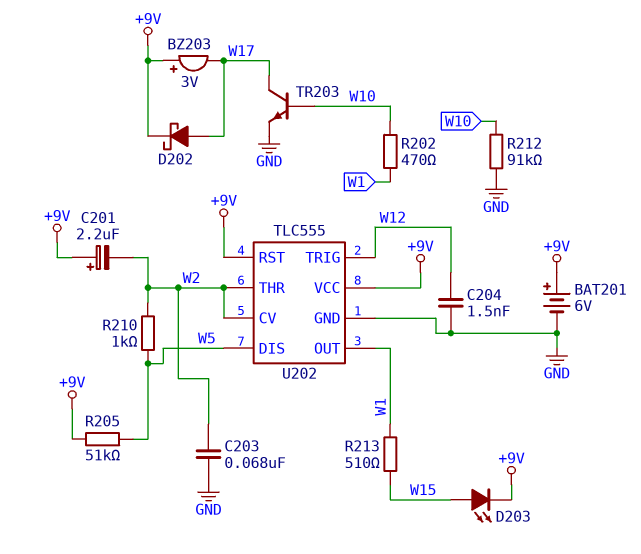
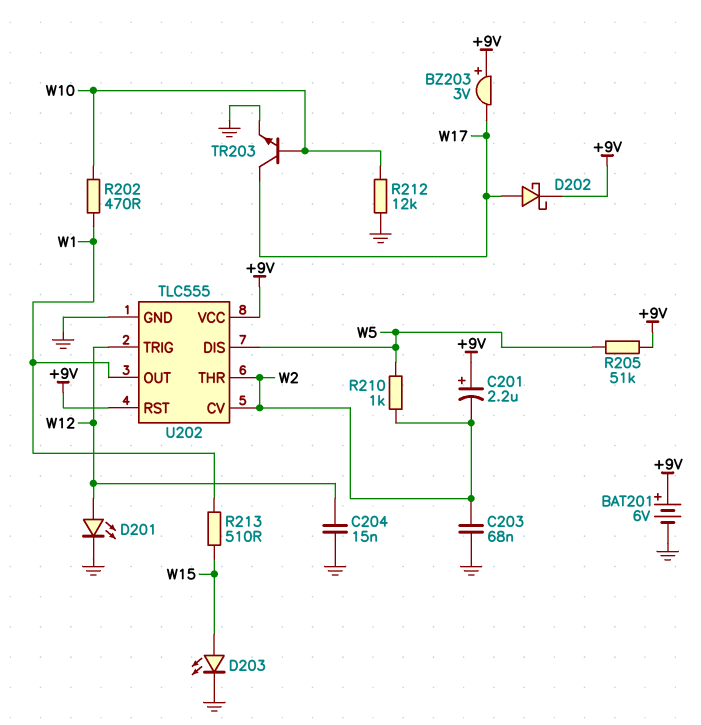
C204: 1.5nF (GND, W12) -> 15nF (GND, W12)
D201: none -> LED (A W12, K GND)
D203: LED (A W15, K +9V) -> LED (A W15, K GND)
R212: 91k (GND, W10) -> 12k (GND, W10)

